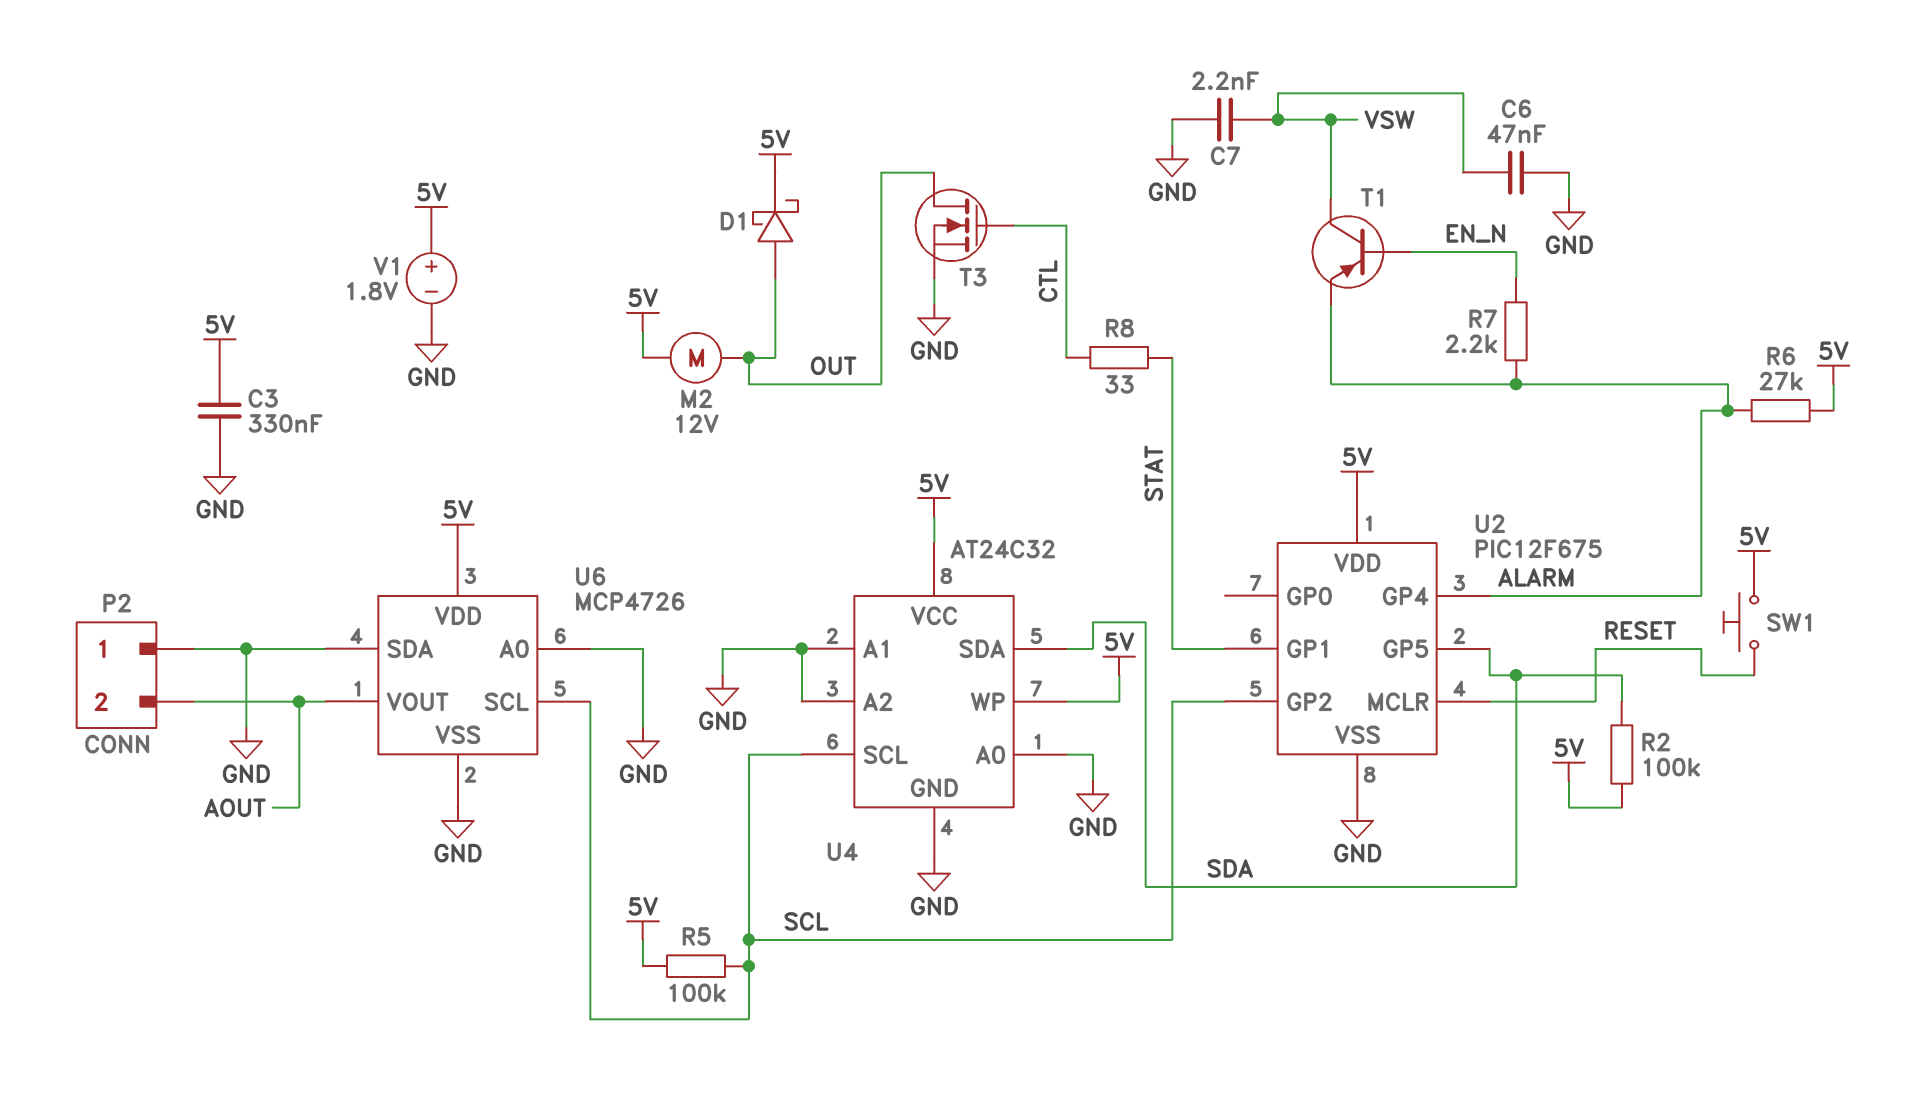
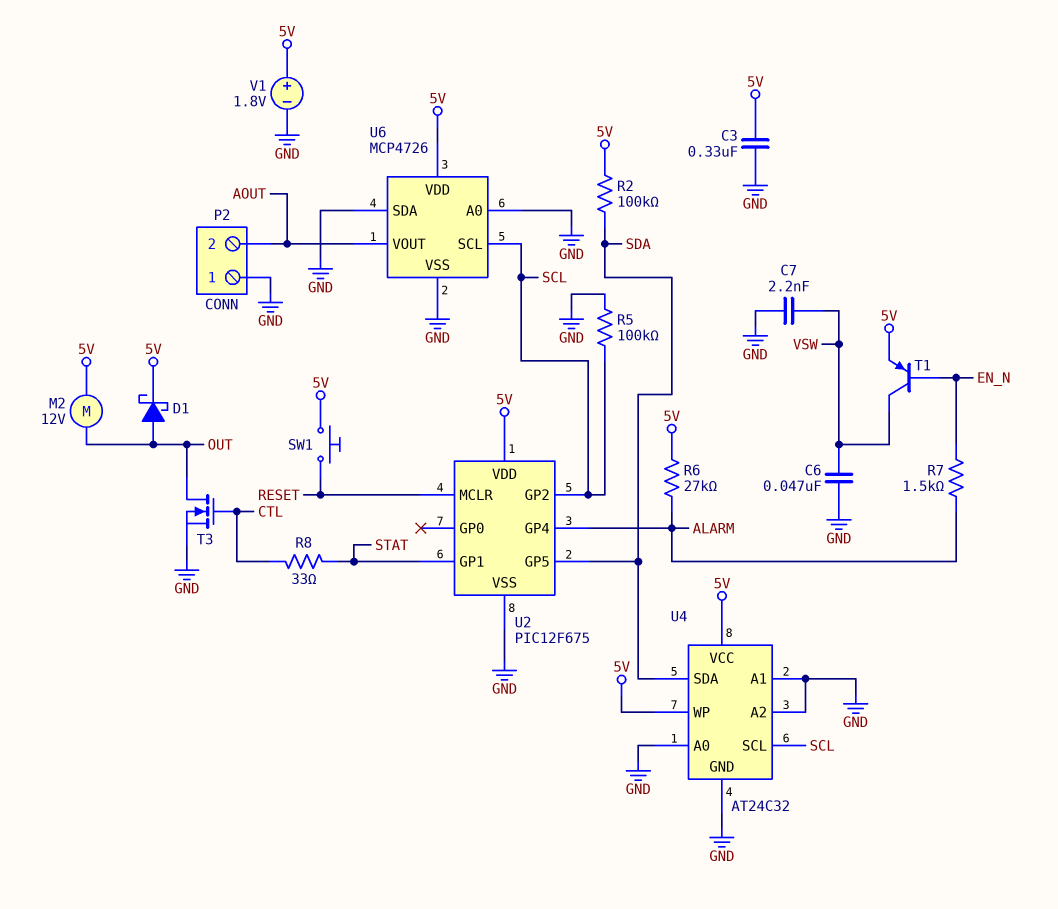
R5: 100k (5V, SCL) -> 100k (GND, SCL)
R7: 2.2k (ALARM, EN_N) -> 1.5k (ALARM, EN_N)
T1: PNP (B EN_N, C VSW, E ALARM) -> PNP (B EN_N, C VSW, E 5V)

